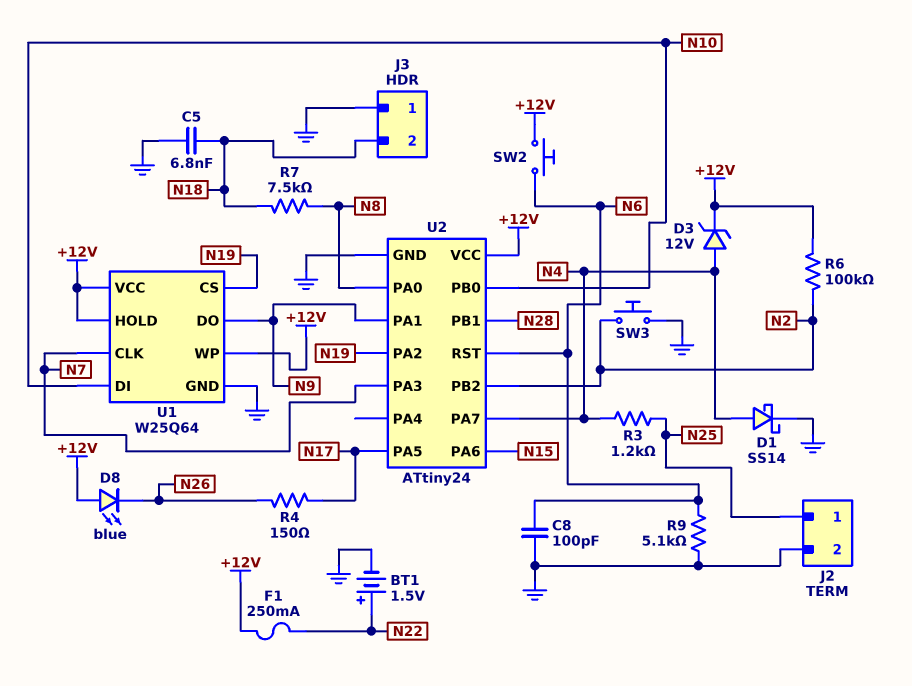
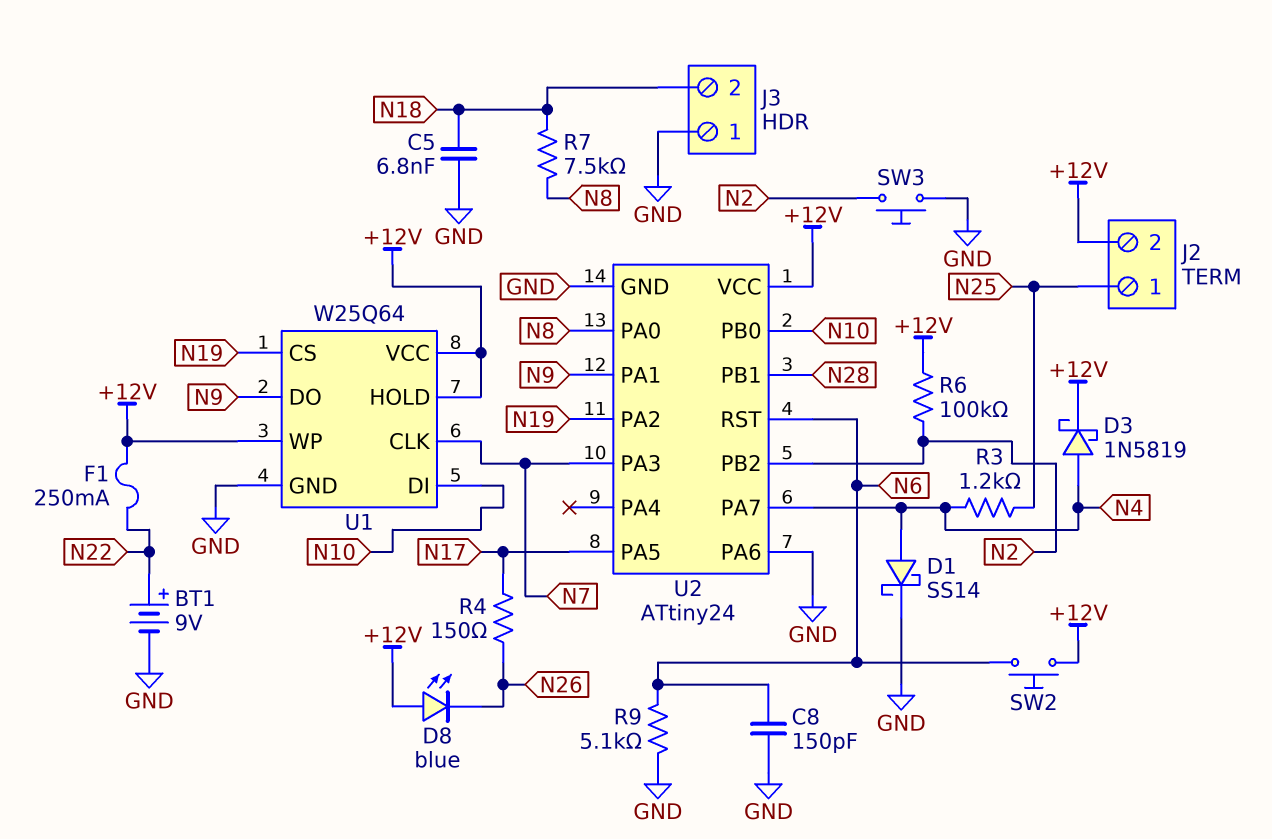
BT1: 1.5V (plus N22, minus GND) -> 9V (plus N22, minus GND)
C8: 100pF (GND, N6) -> 150pF (GND, N6)
D3: zener 12V (A N4, K +12V) -> schottky 1N5819 (A N4, K +12V)
J2 pin 2: GND -> +12V
U2 pin PA6: N15 -> GND

